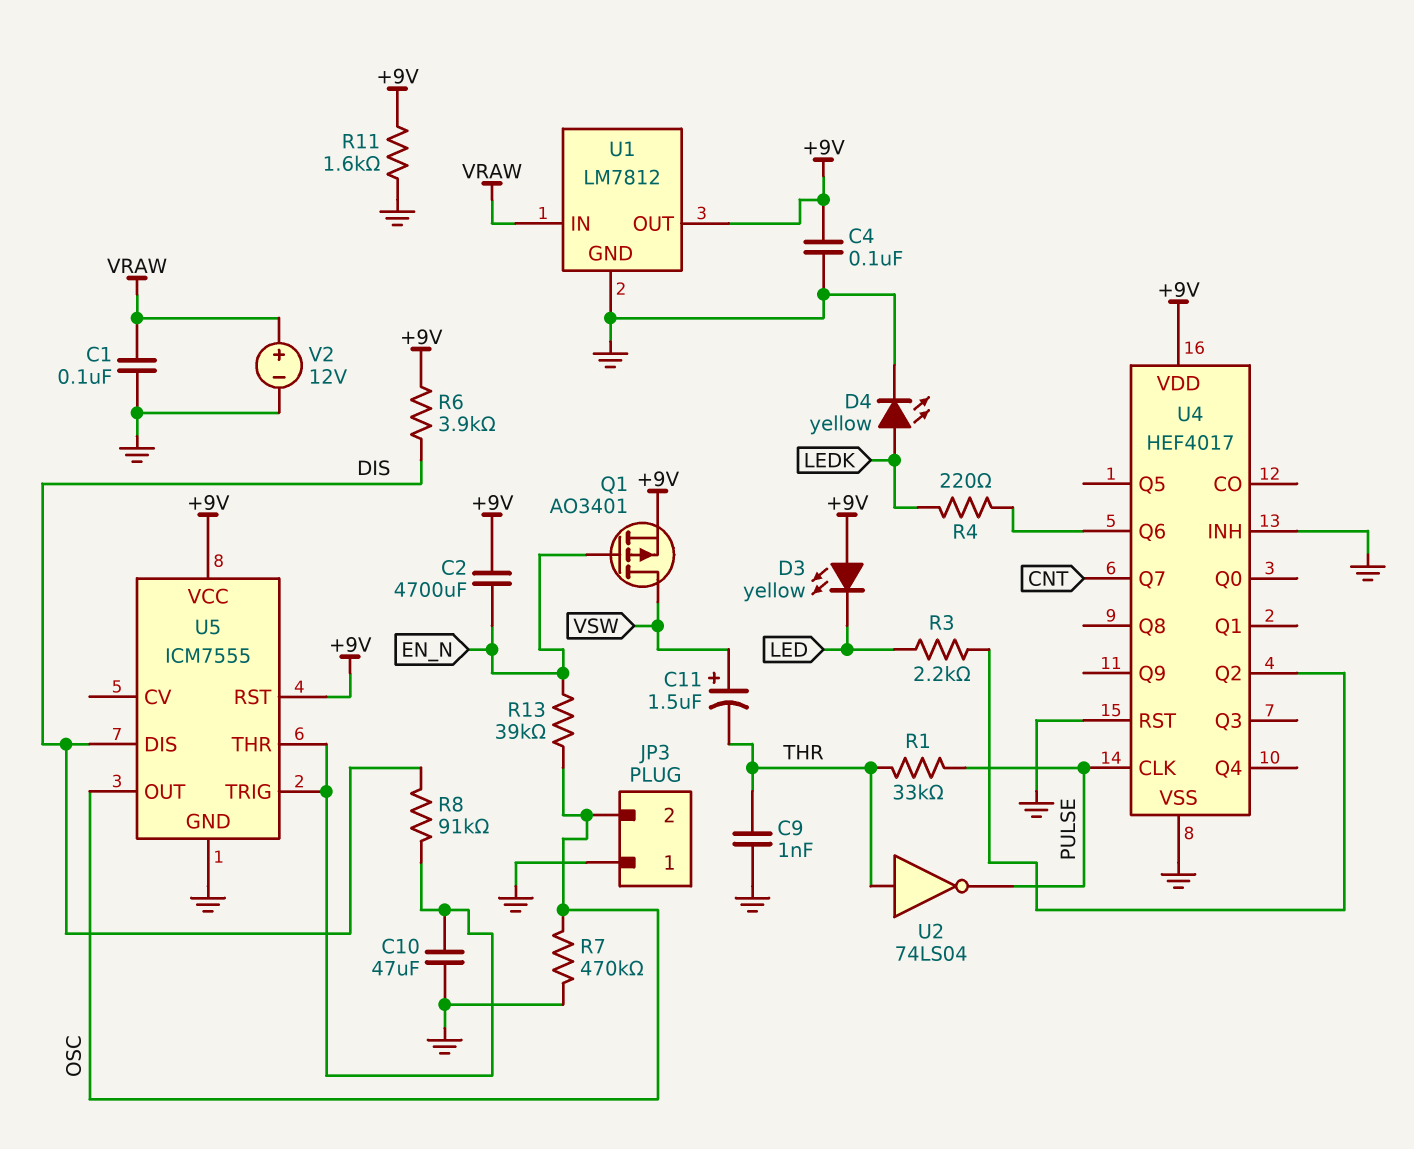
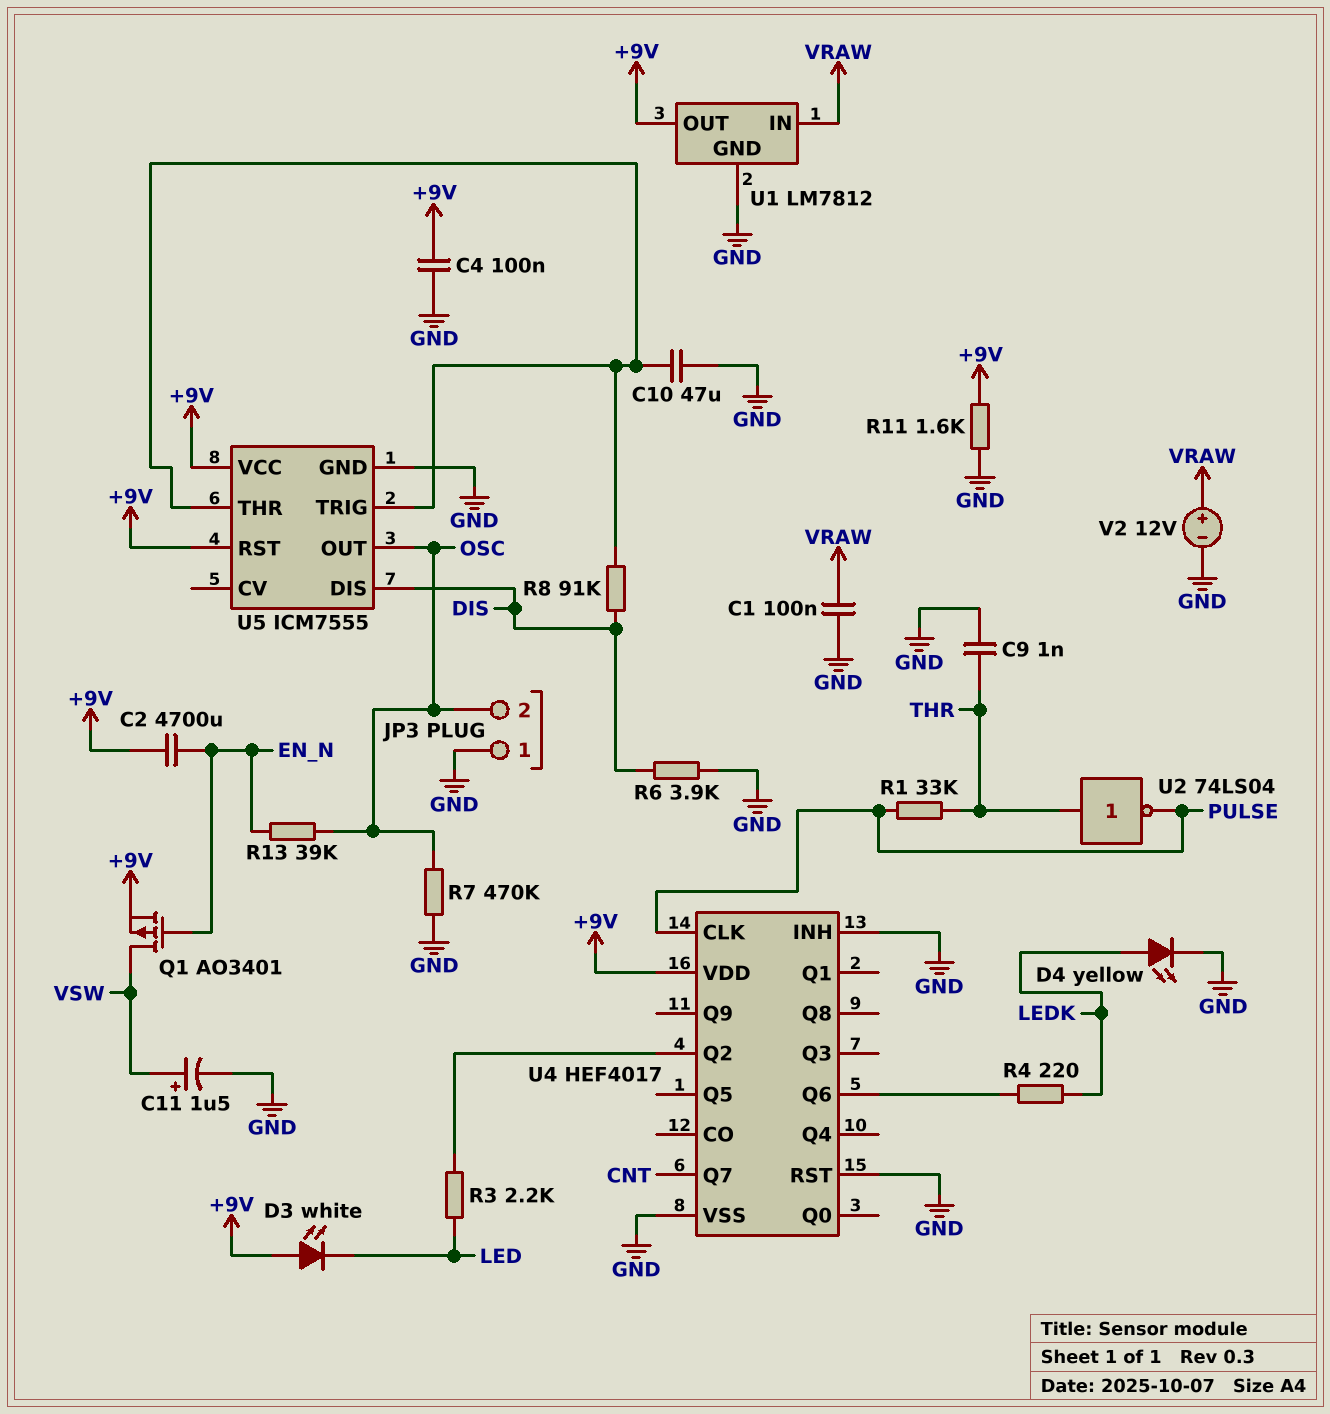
C11: 1.5uF (plus VSW, minus THR) -> 1.5uF (plus VSW, minus GND)
D3: LED yellow (A +9V, K LED) -> LED white (A +9V, K LED)
R6: 3.9k (+9V, DIS) -> 3.9k (DIS, GND)

